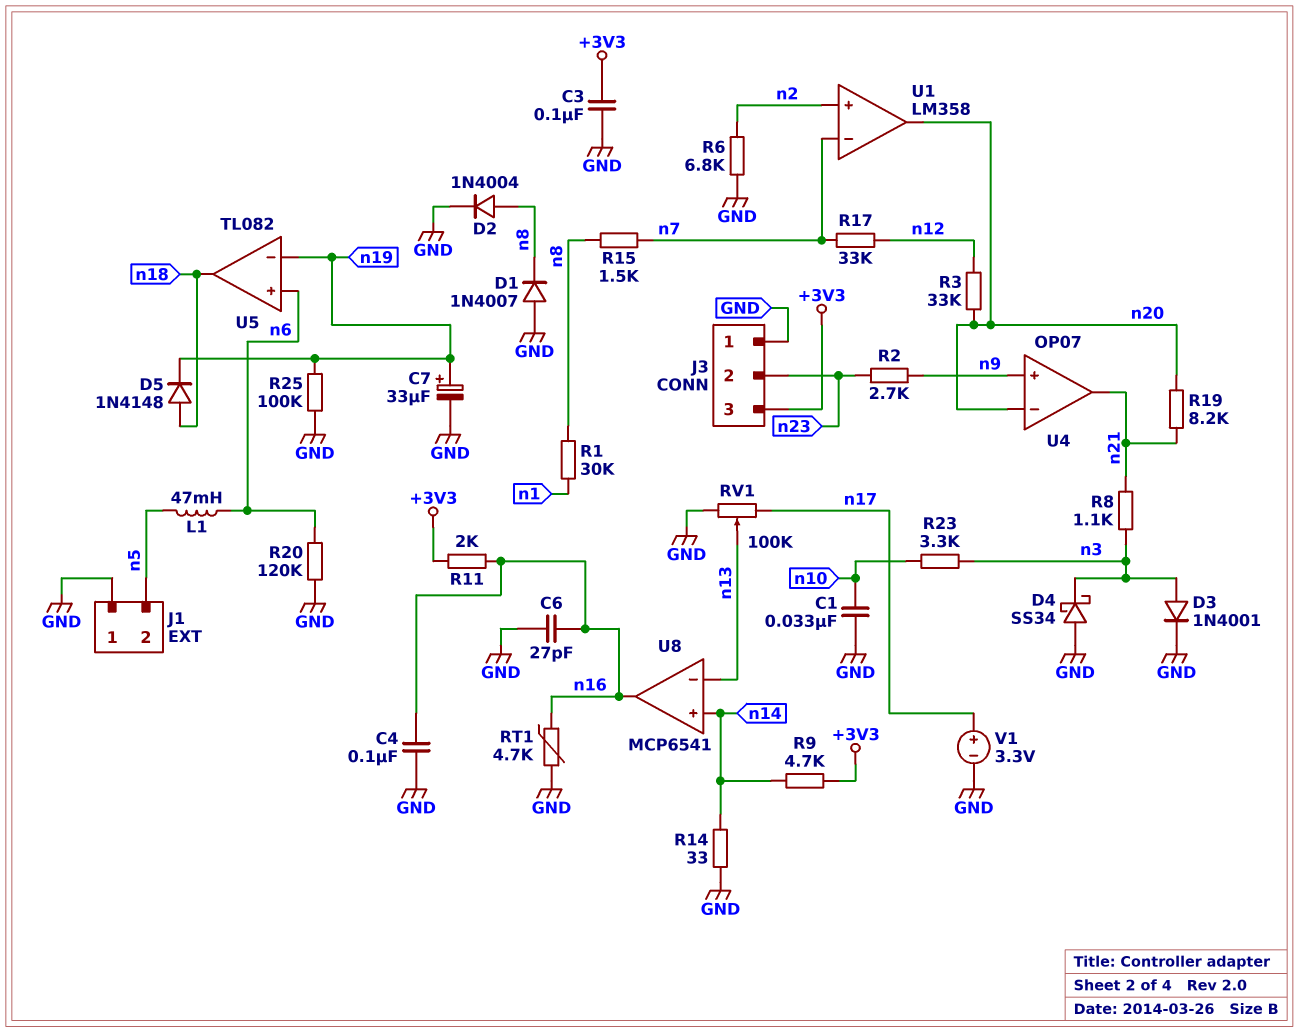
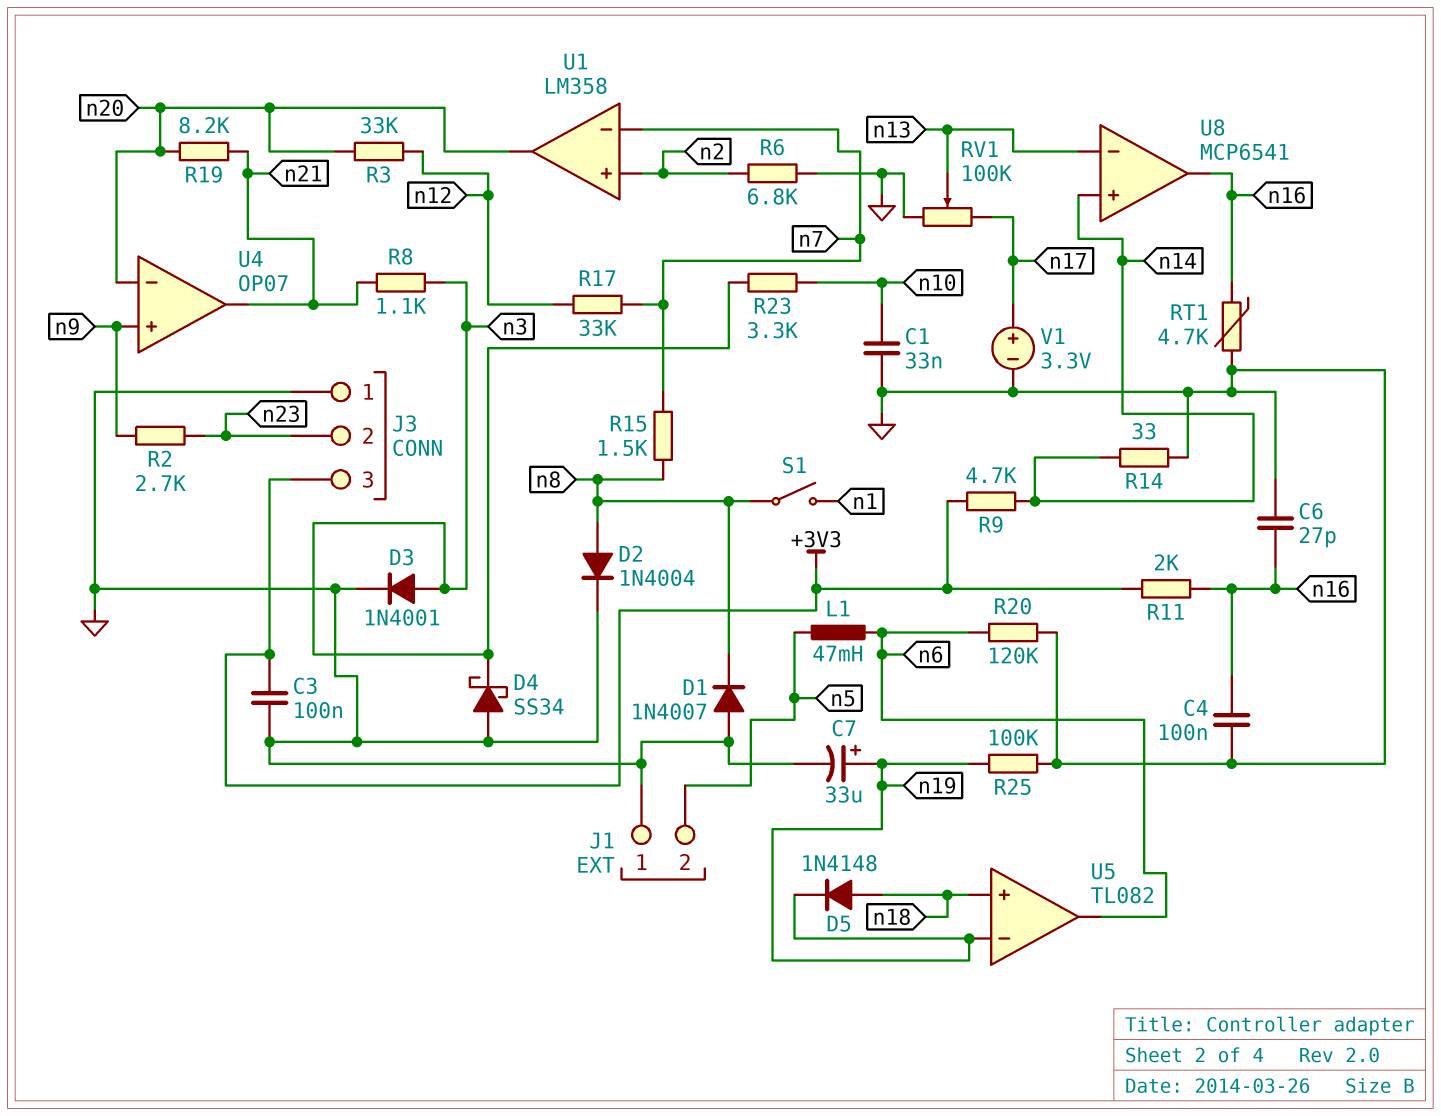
R1: 30k (n1, n8) -> none
S1: none -> switch (n1, n8)
U5 pin in+: n6 -> n18
U5 pin out: n18 -> n6

